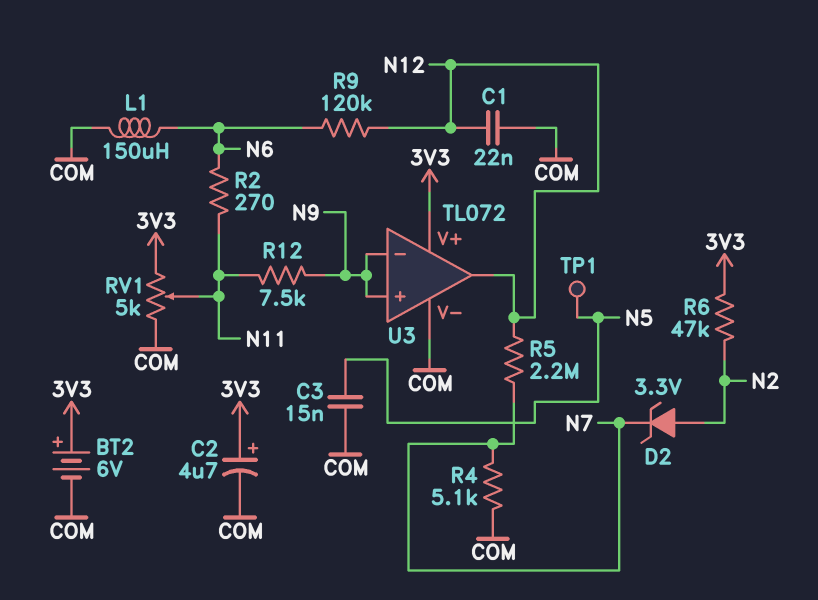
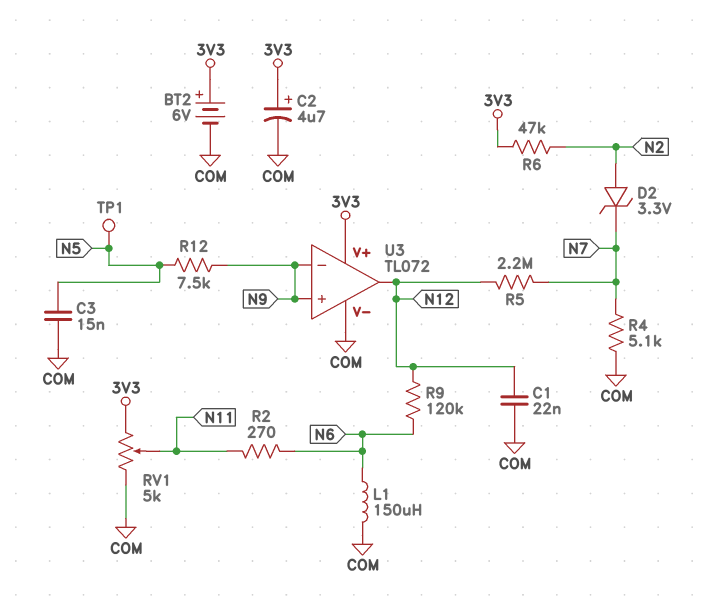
R12: 7.5k (N9, N11) -> 7.5k (N5, N9)

